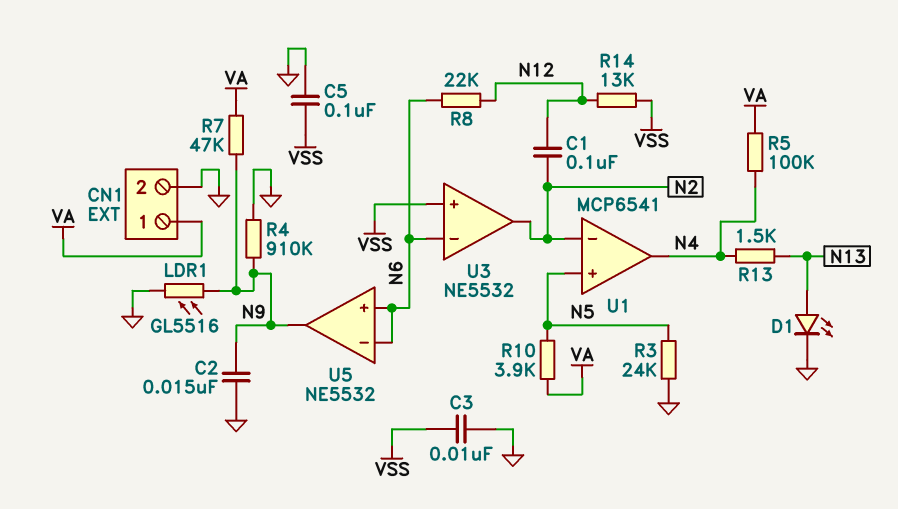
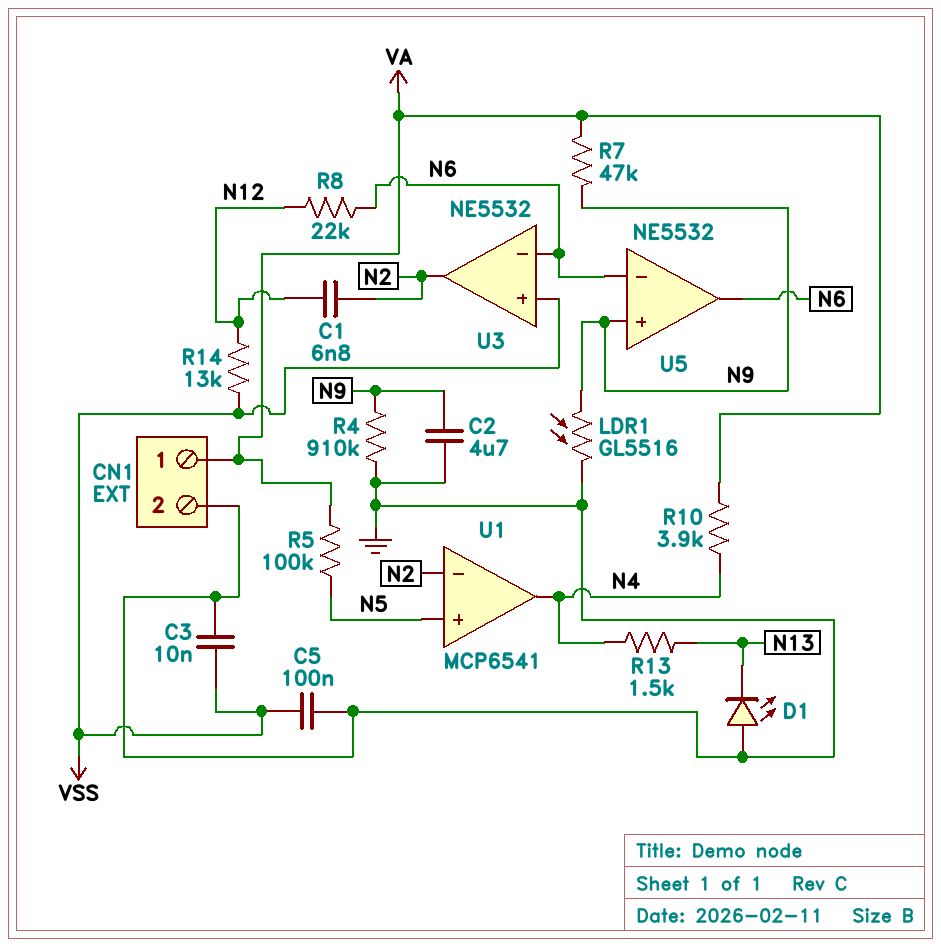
C1: 100nF (N2, N12) -> 6.8nF (N2, N12)
C2: 15nF (GND, N9) -> 4.7uF (GND, N9)
D1: LED (A N13, K GND) -> LED (A GND, K N13)
R3: 24k (GND, N5) -> none
R5: 100k (N4, VA) -> 100k (N5, VA)
R10: 3.9k (N5, VA) -> 3.9k (N4, VA)
U5 pin in+: N6 -> N9
U5 pin out: N9 -> N6

